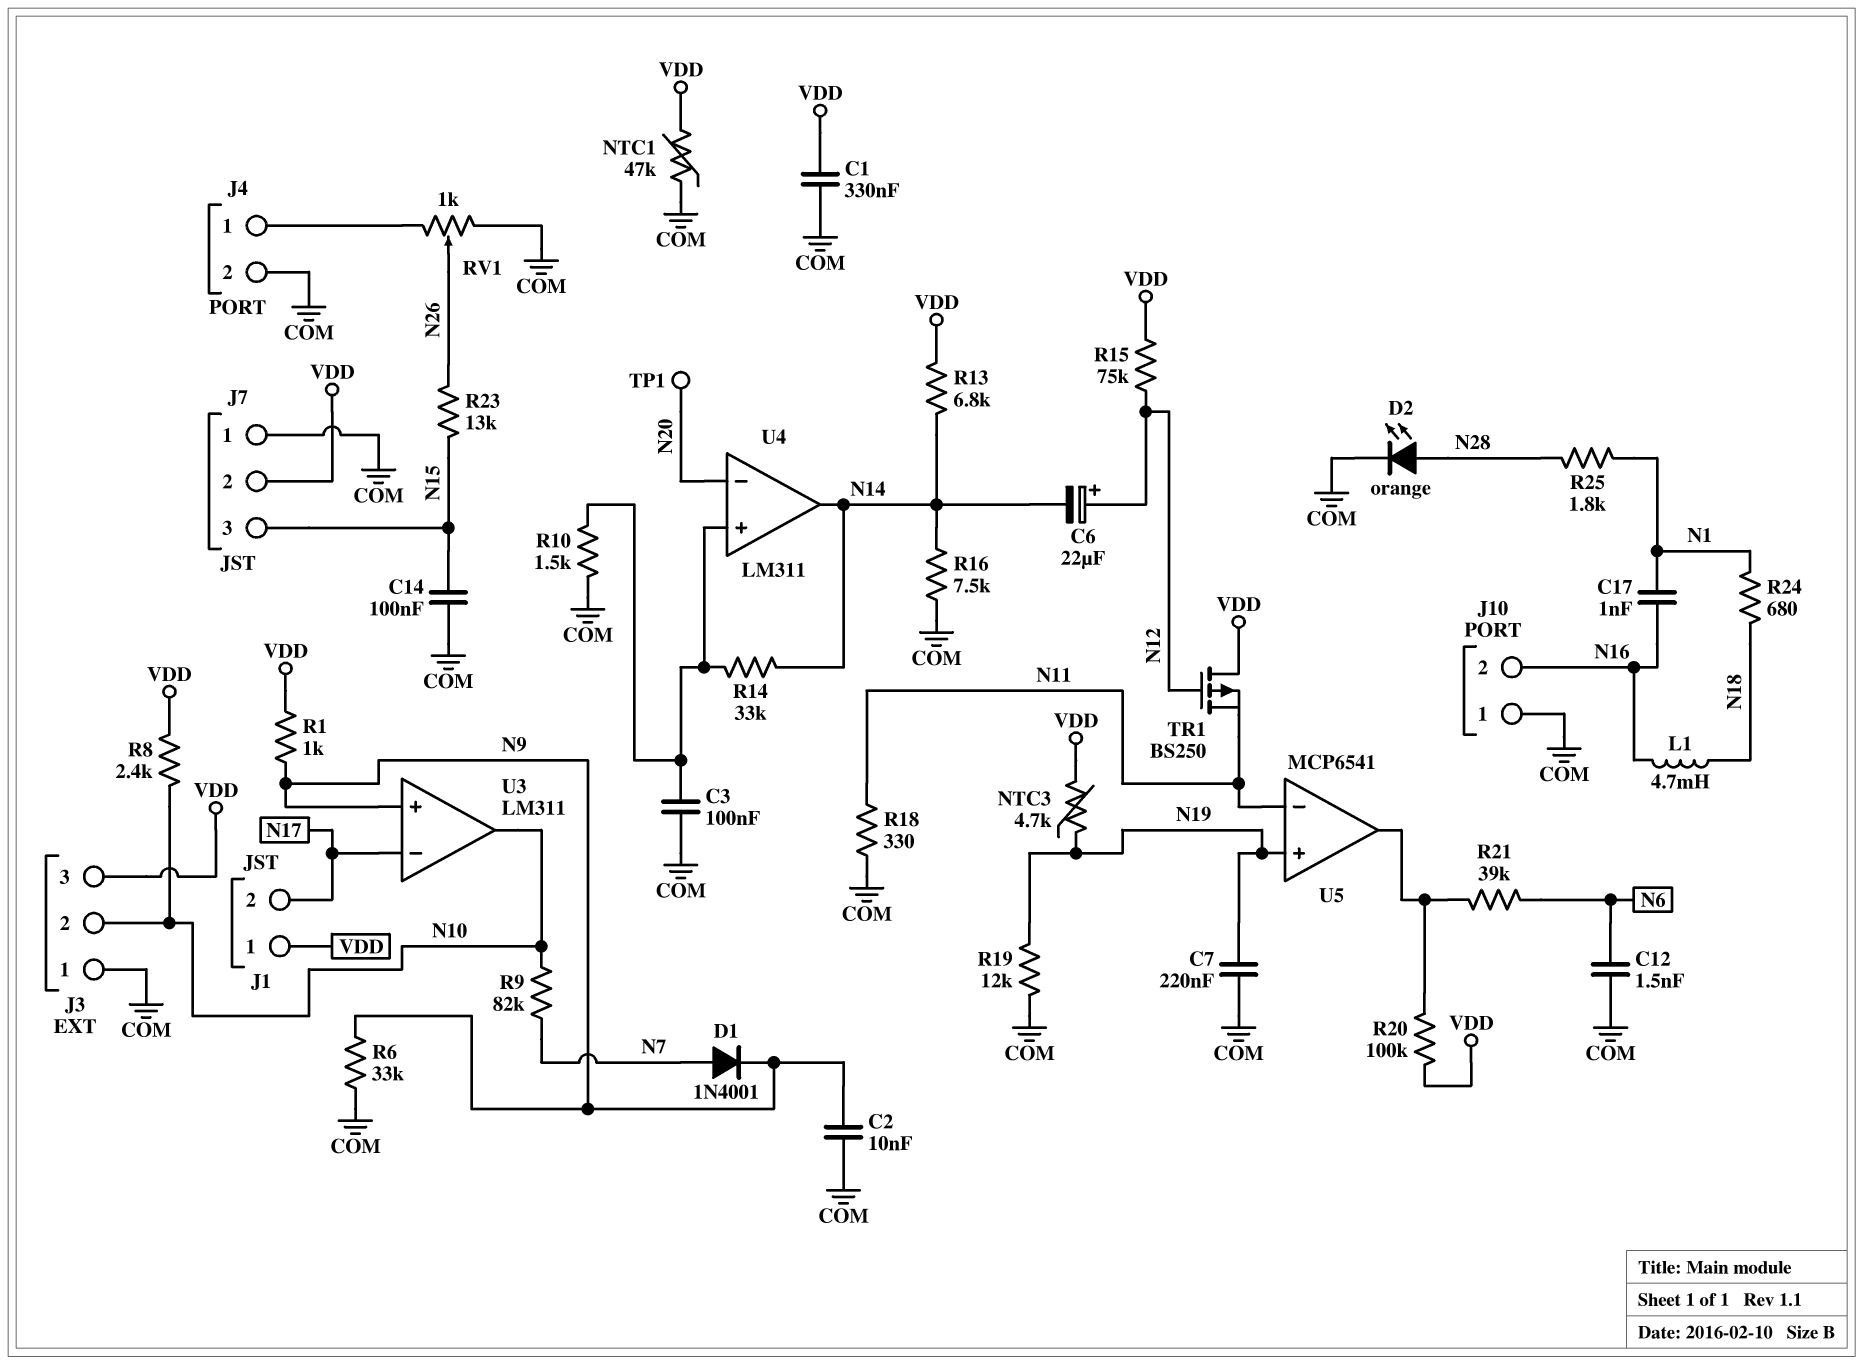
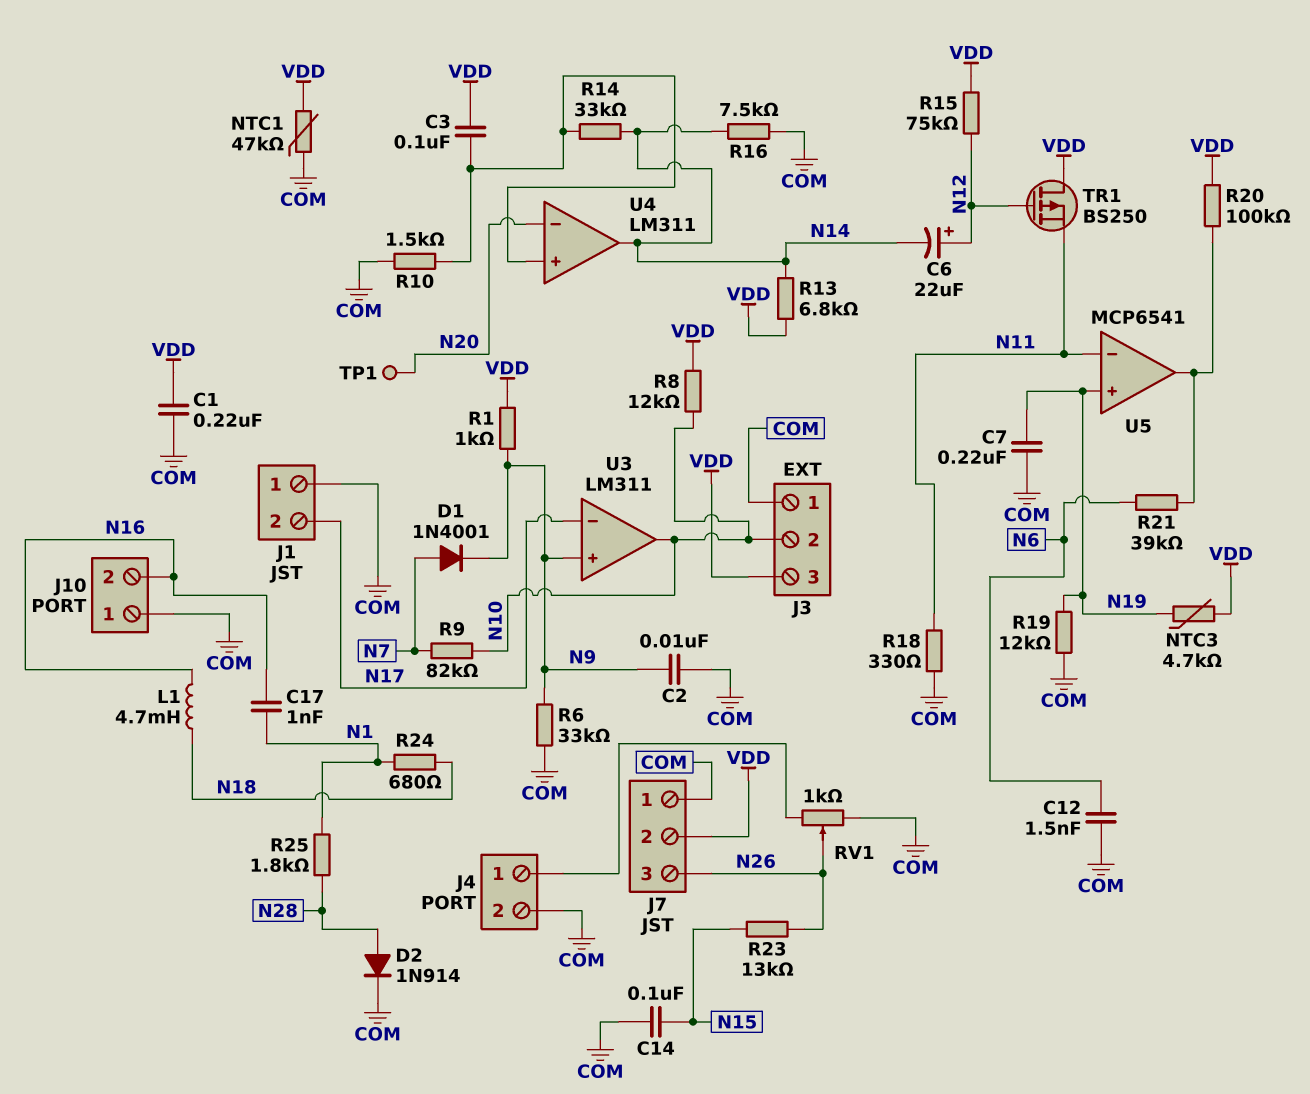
C1: 330nF (COM, VDD) -> 220nF (COM, VDD)
C3: 100nF (COM, U4/in+) -> 100nF (U4/in+, VDD)
D2: LED orange (A N28, K COM) -> diode 1N914 (A N28, K COM)
J1 pin 1: VDD -> COM
J7 pin 3: N15 -> N26
R8: 2.4k (N10, VDD) -> 12k (N10, VDD)

